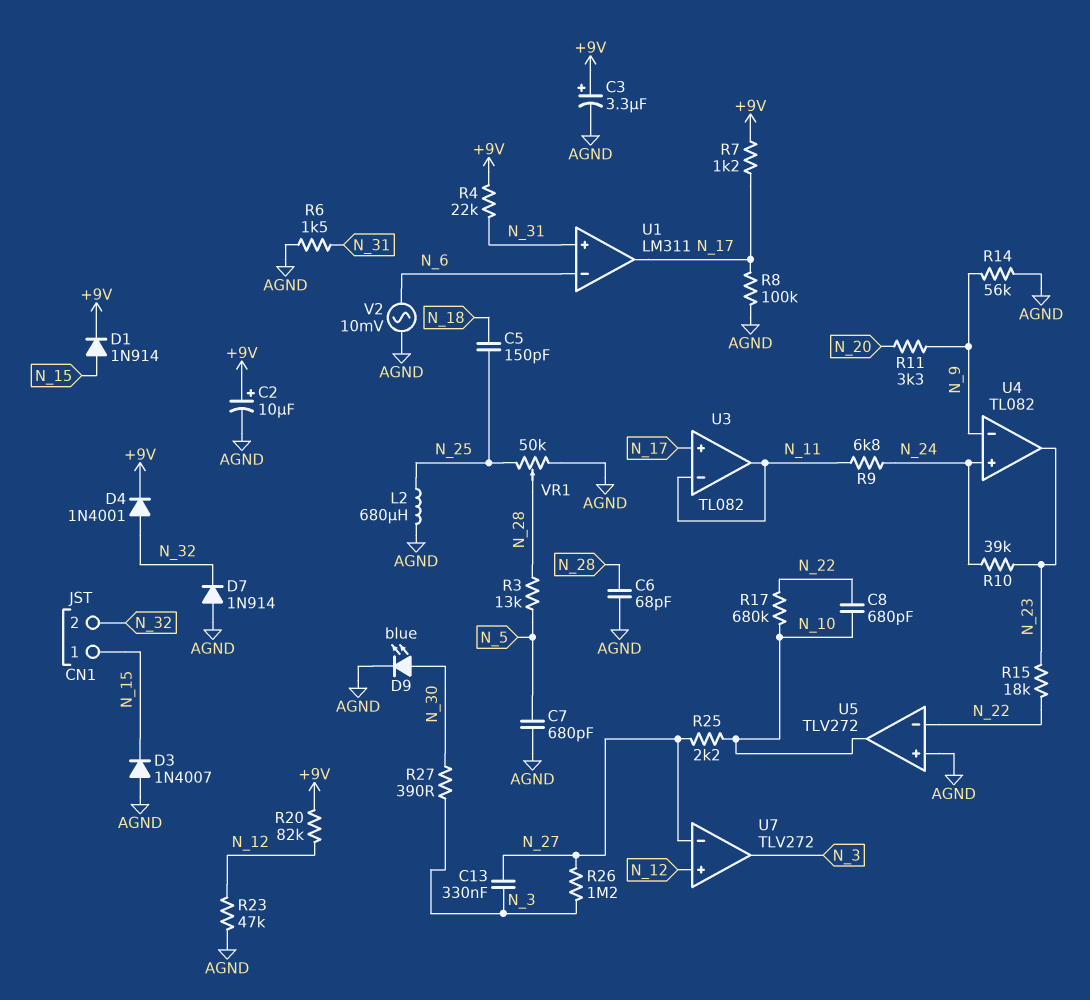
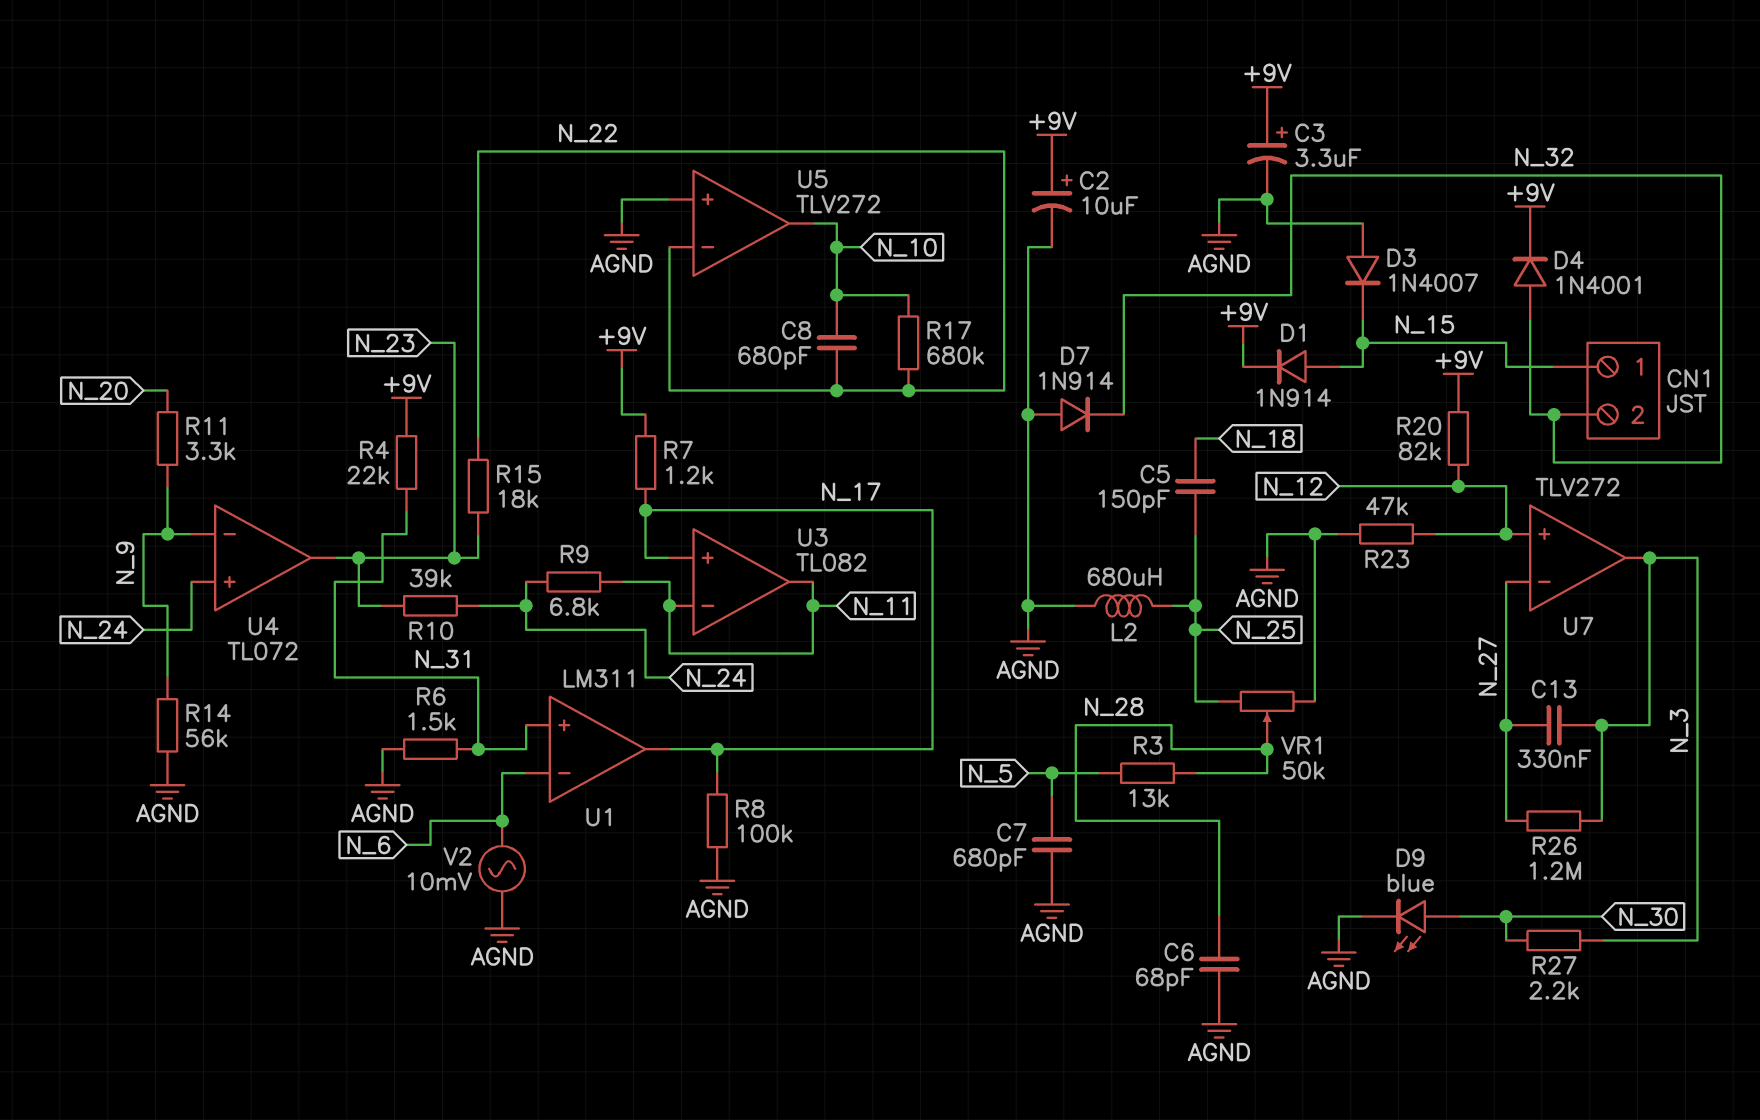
R25: 2.2k (N_10, N_27) -> none
R27: 390 (N_3, N_30) -> 2.2k (N_3, N_30)
U4: TL082 -> TL072

